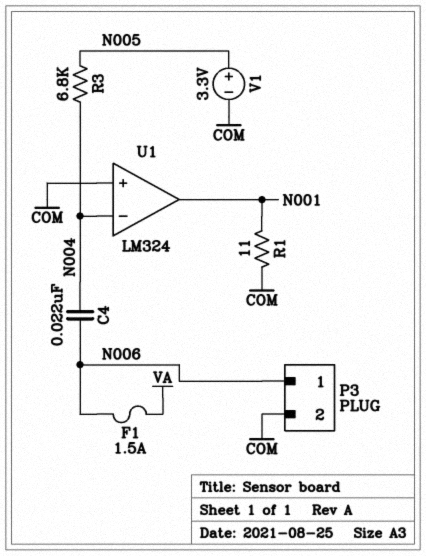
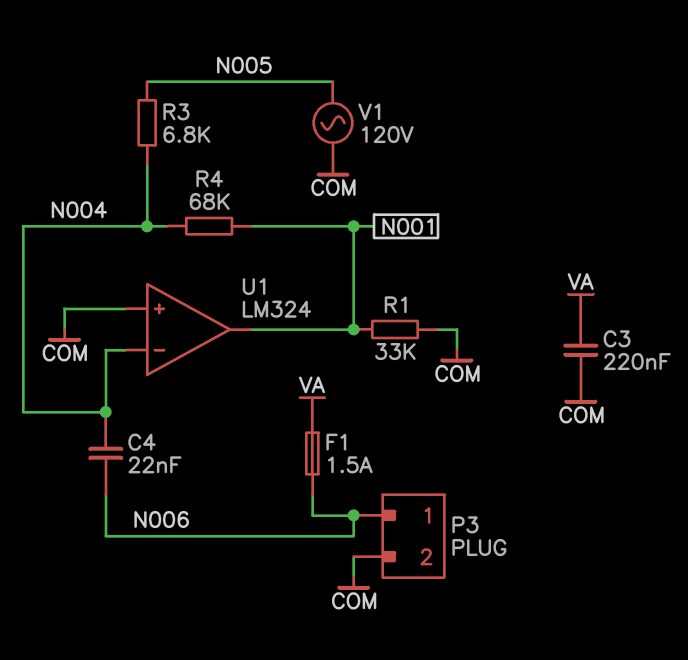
C3: none -> 220nF (COM, VA)
R1: 11 (COM, N001) -> 33k (COM, N001)
R4: none -> 68k (N001, N004)
V1: 3.3V (plus N005, minus COM) -> AC 120V (COM, N005)

